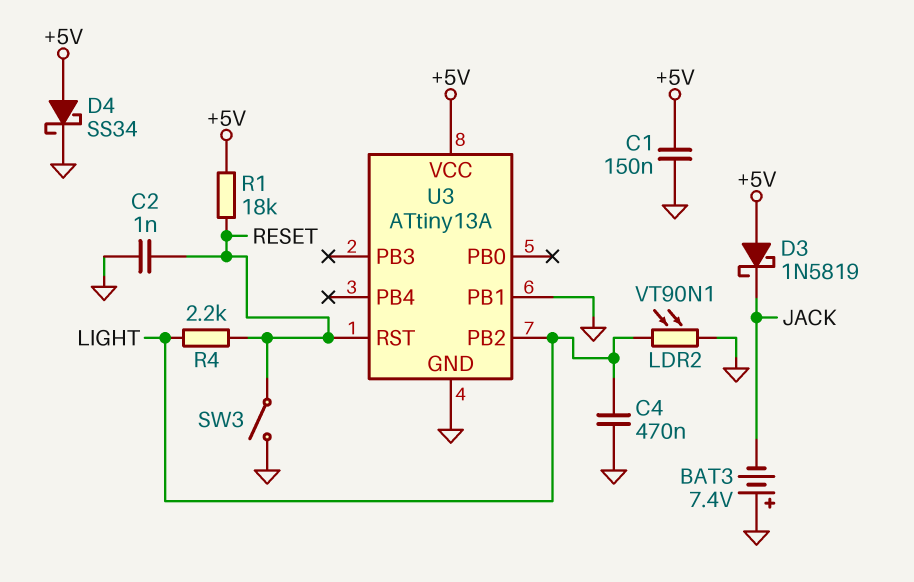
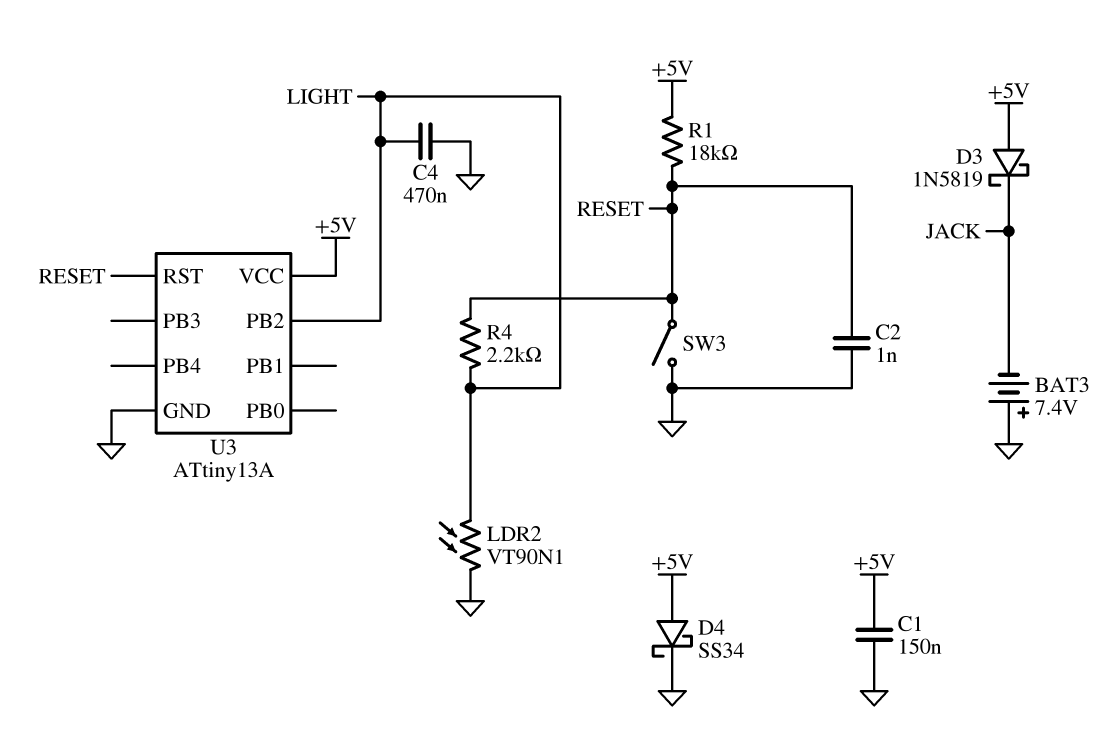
U3 pin PB1: GND -> none

